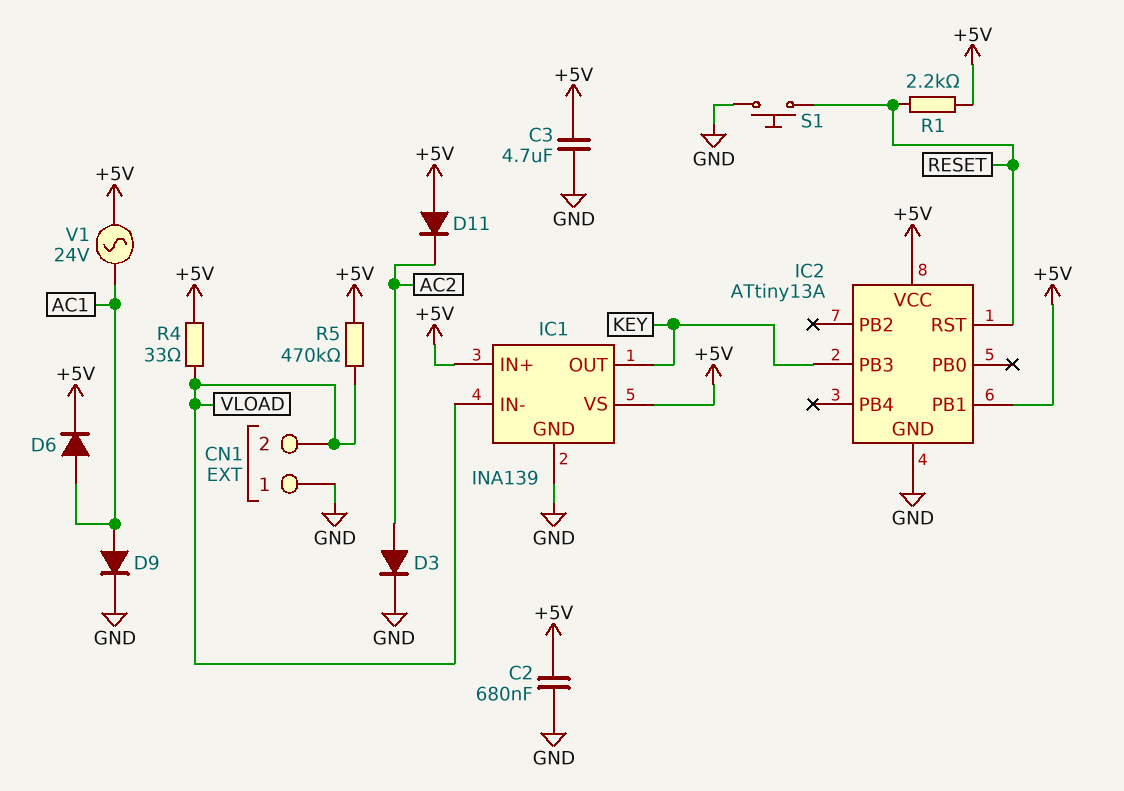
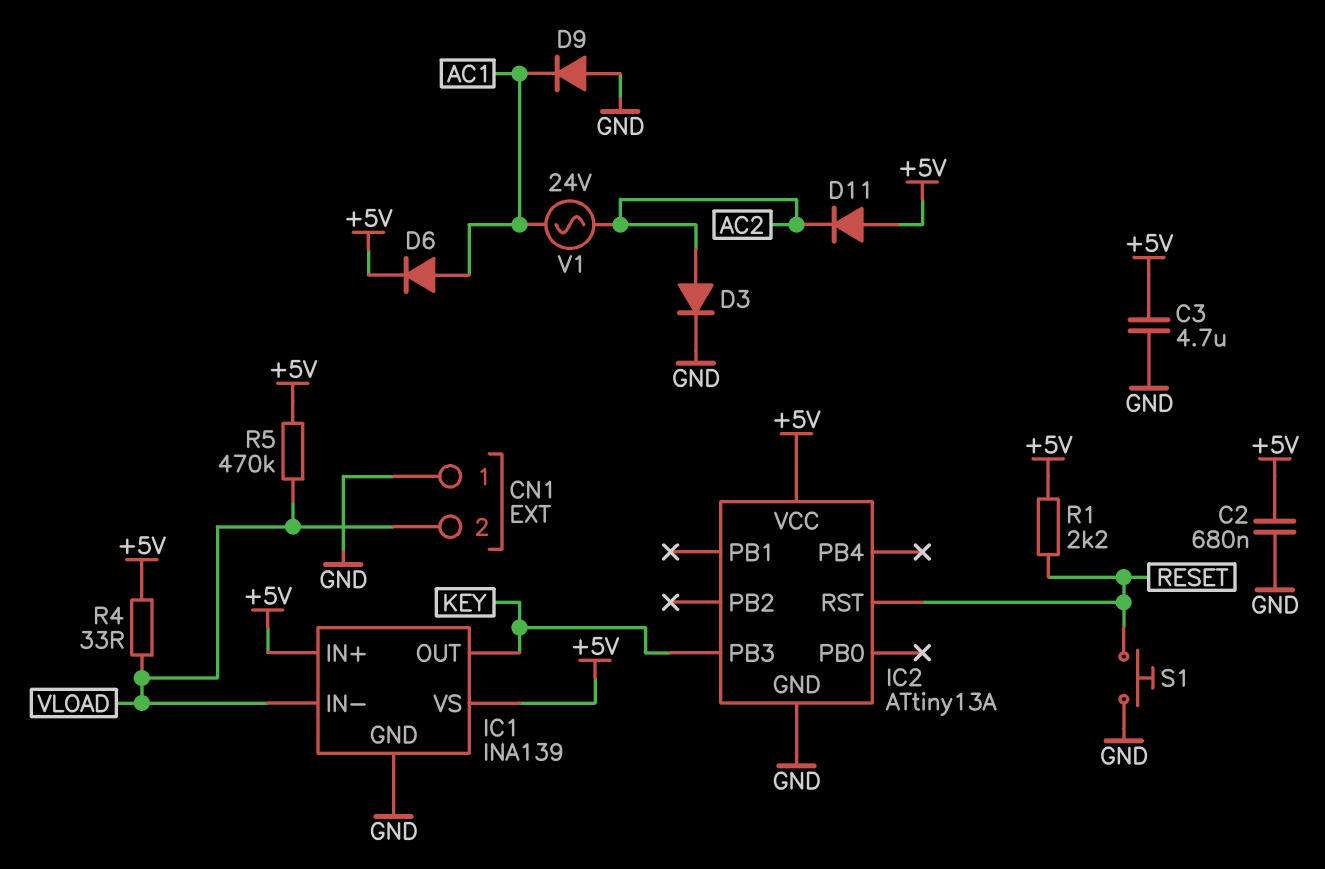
D9: diode (A AC1, K GND) -> diode (A GND, K AC1)
IC2 pin PB1: +5V -> none
V1: AC 24V (+5V, AC1) -> AC 24V (AC1, AC2)

